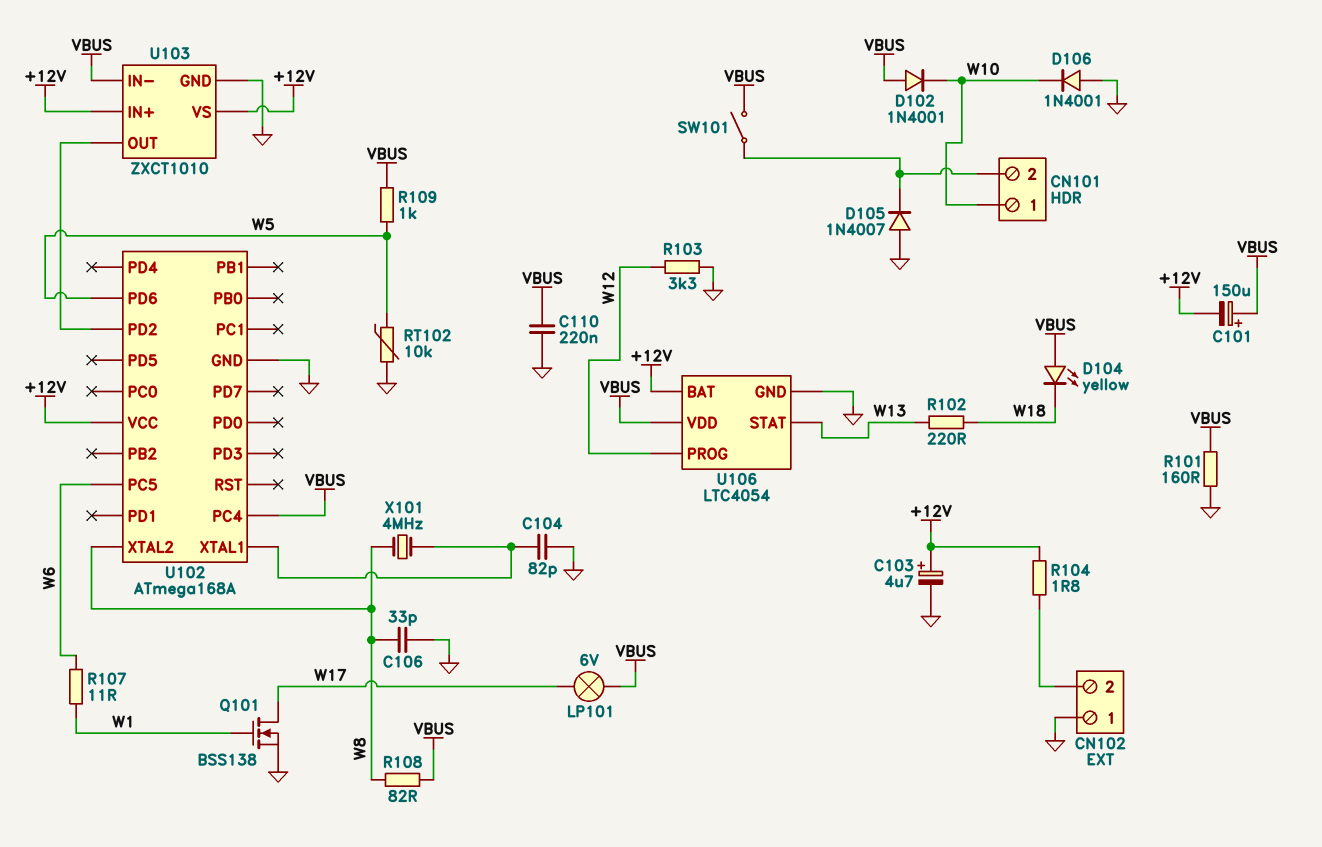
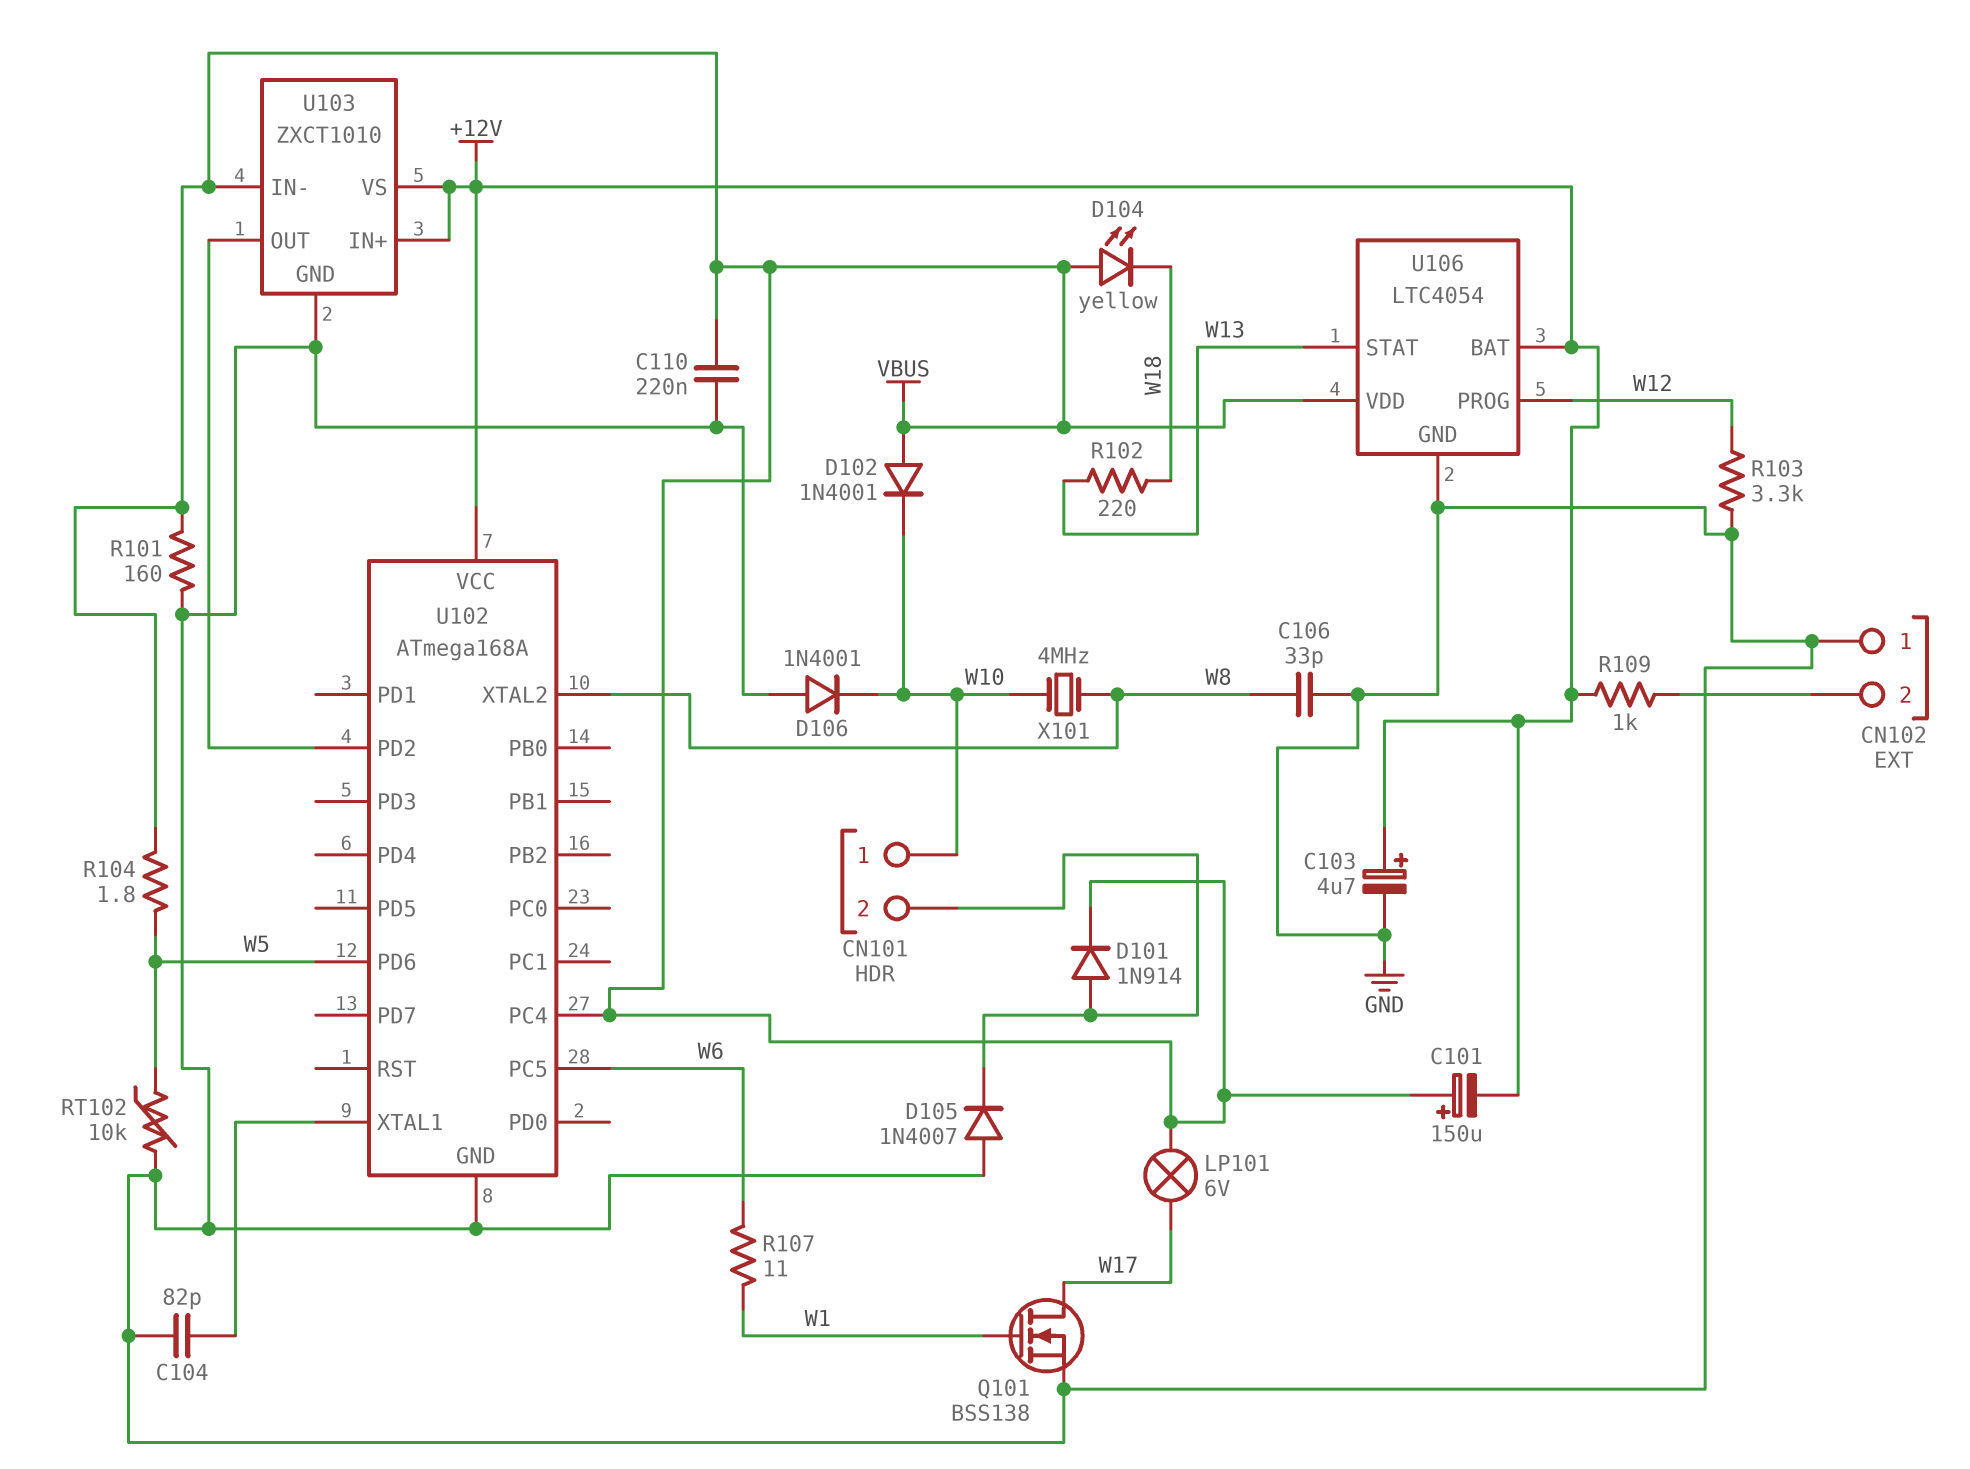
D101: none -> diode 1N914 (A CN101/2, K VBUS)
R104: 1.8 (+12V, CN102/2) -> 1.8 (VBUS, W5)
R108: 82 (VBUS, W8) -> none
R109: 1k (VBUS, W5) -> 1k (+12V, CN102/2)
SW101: switch (CN101/2, VBUS) -> none
X101: 4MHz (U102/XTAL1, W8) -> 4MHz (W8, W10)

